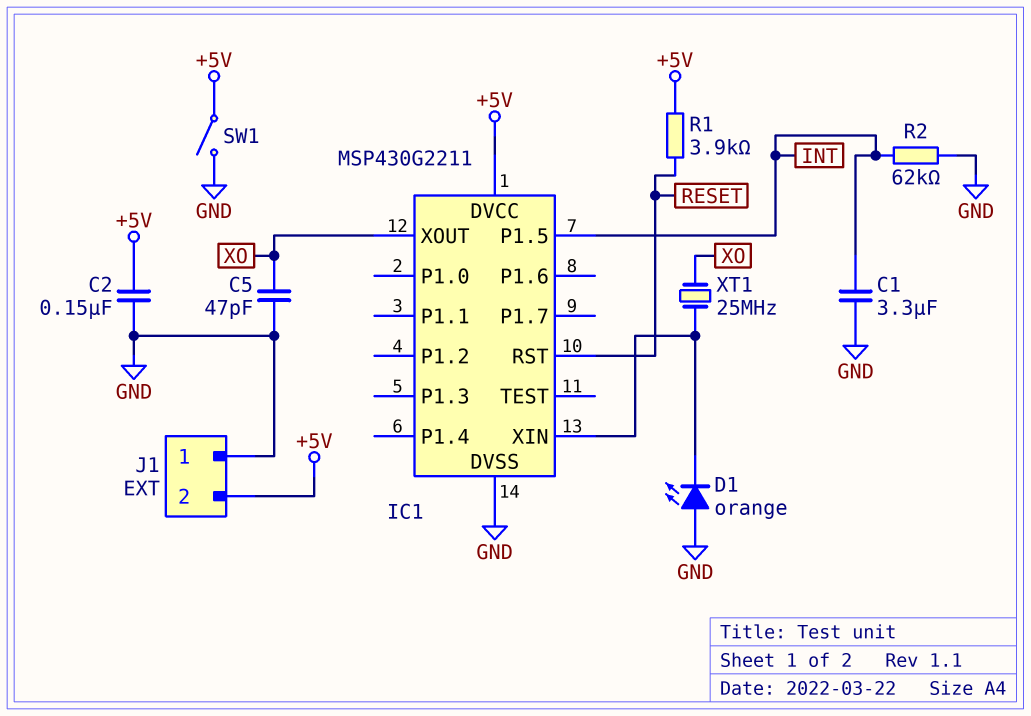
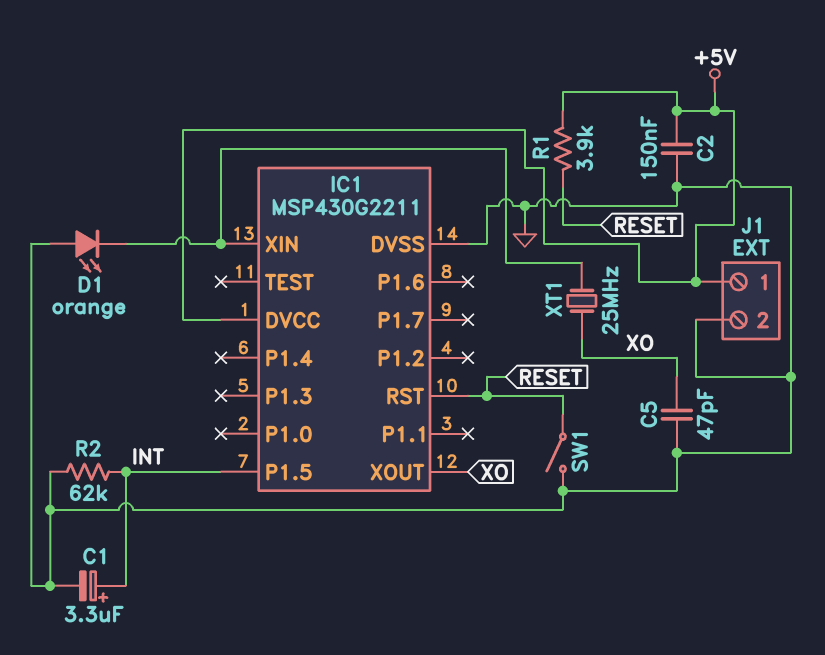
C1: 3.3uF (GND, INT) -> 3.3uF (plus INT, minus GND)
J1 pin 1: GND -> +5V
J1 pin 2: +5V -> GND
SW1: switch (+5V, GND) -> switch (GND, RESET)

